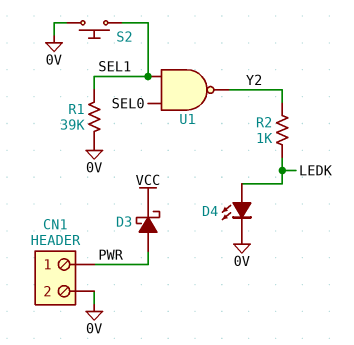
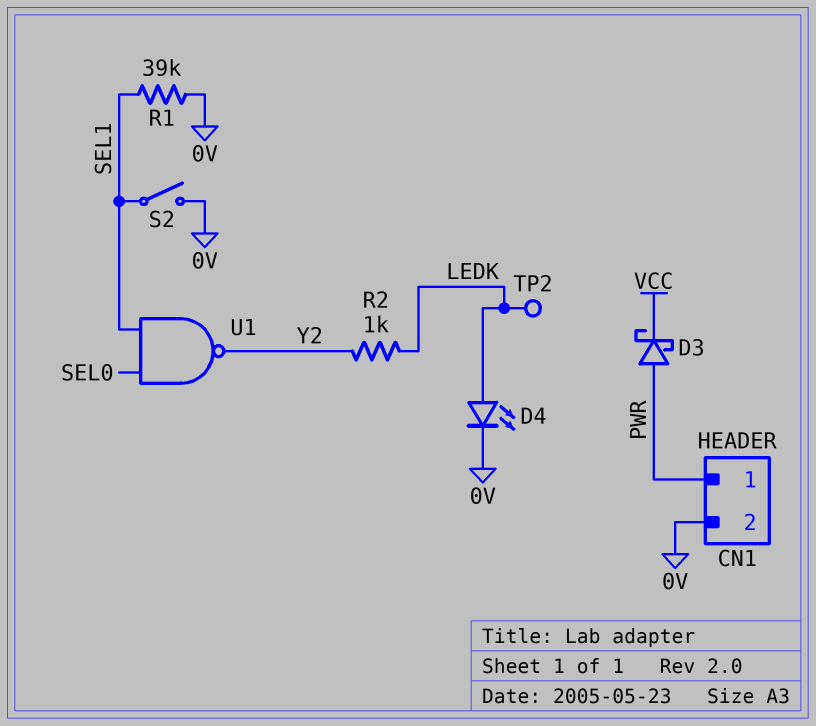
S2: button (0V, SEL1) -> switch (0V, SEL1)
TP2: none -> test point (LEDK)

